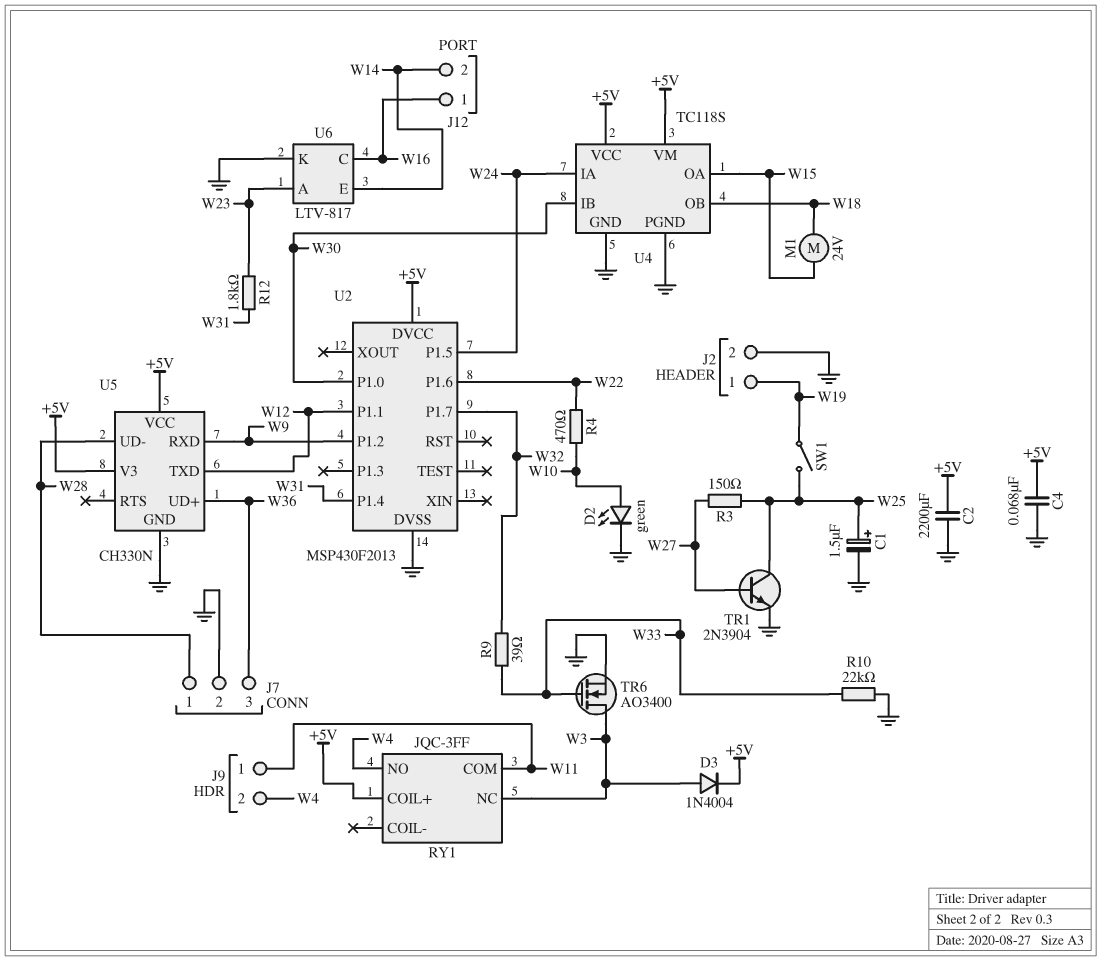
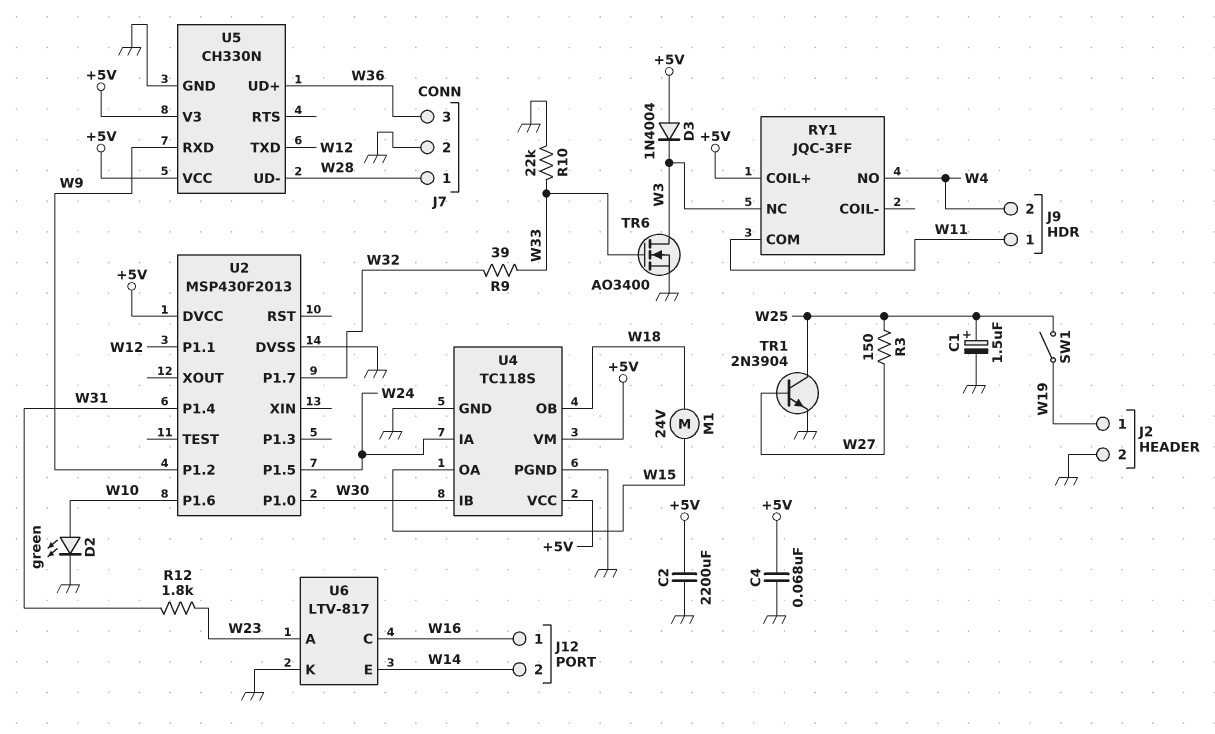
D3: diode 1N4004 (A W3, K +5V) -> diode 1N4004 (A +5V, K W3)
R4: 470 (W10, W22) -> none
U2 pin P1.6: W22 -> W10

